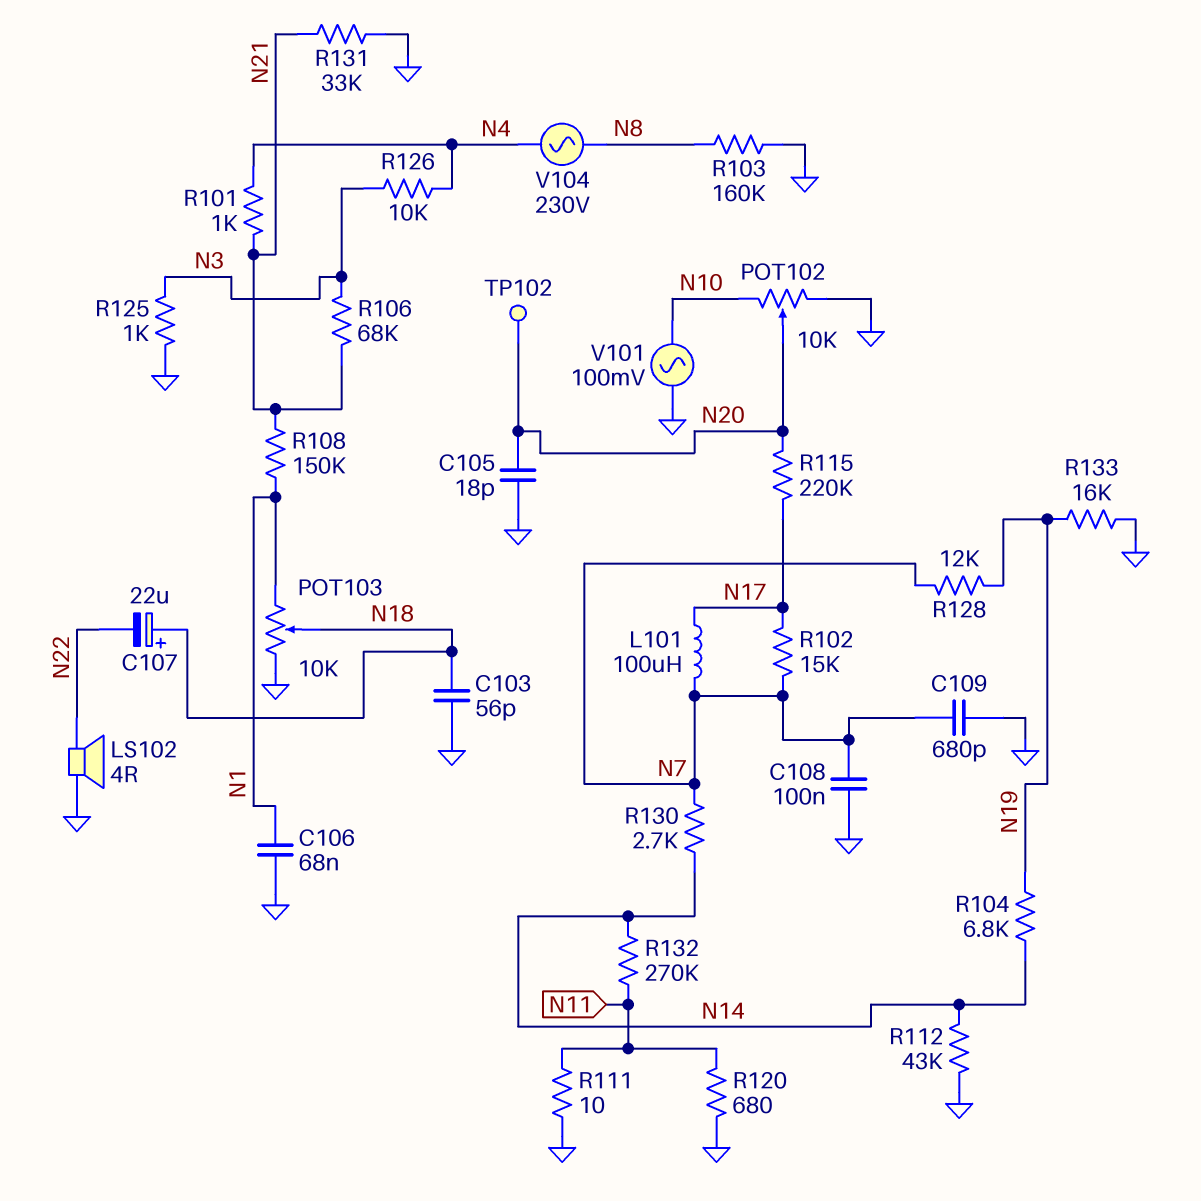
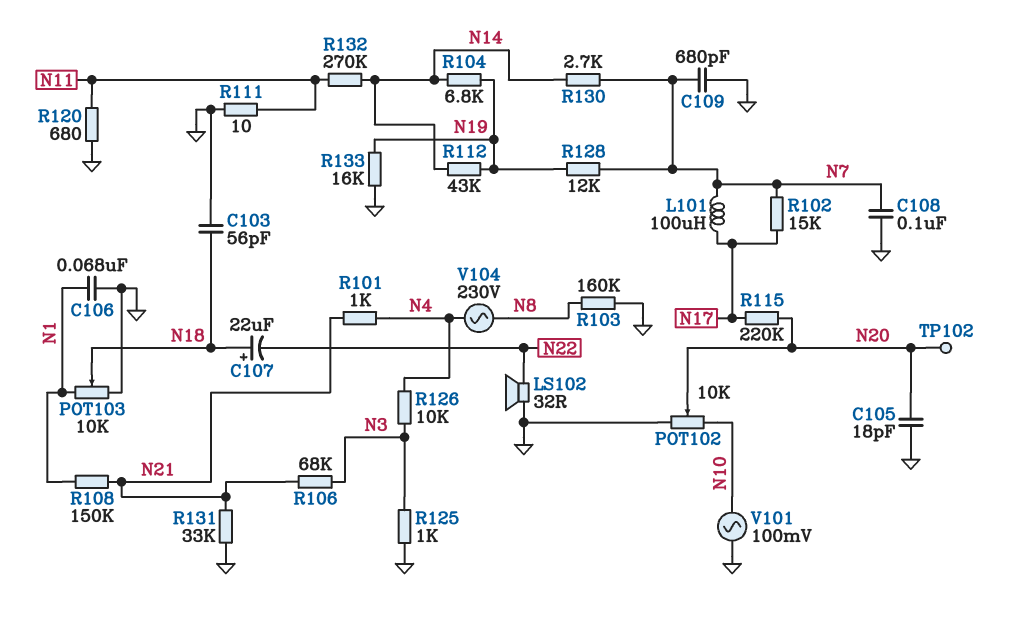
LS102: speaker 4R (GND, N22) -> speaker 32R (GND, N22)
R112: 43k (GND, N14) -> 43k (N14, N19)

